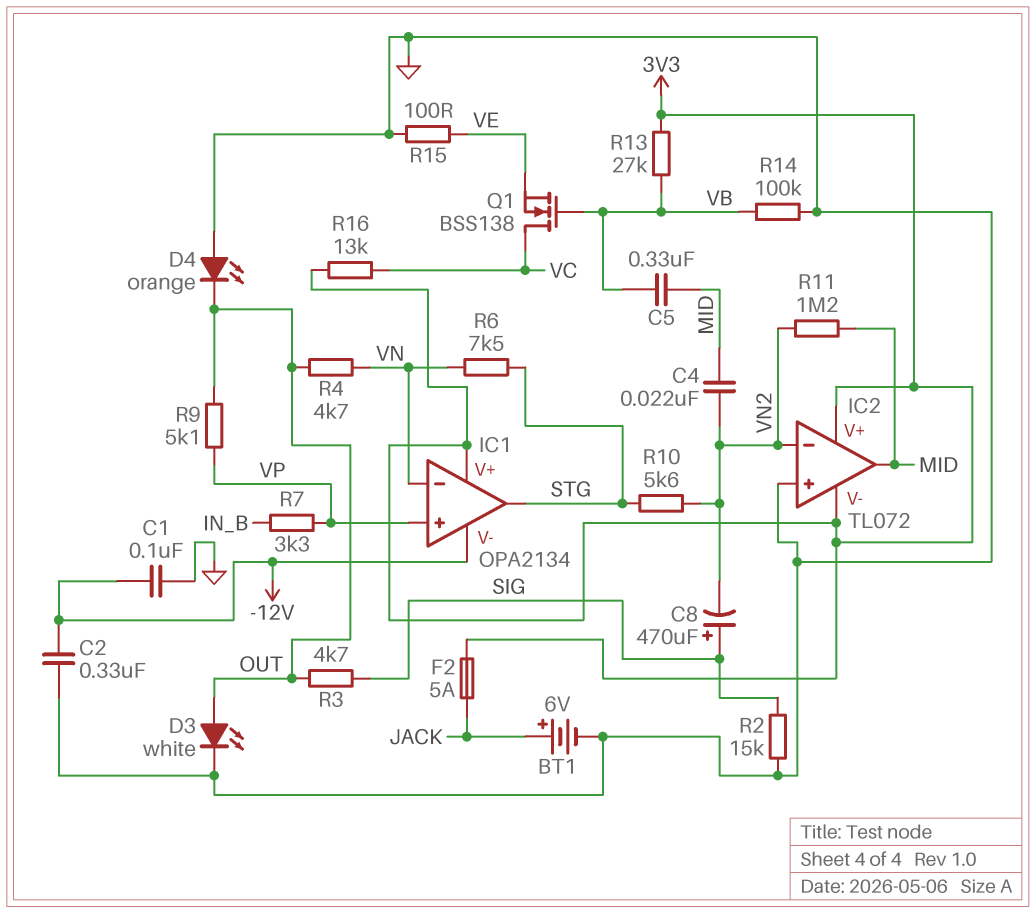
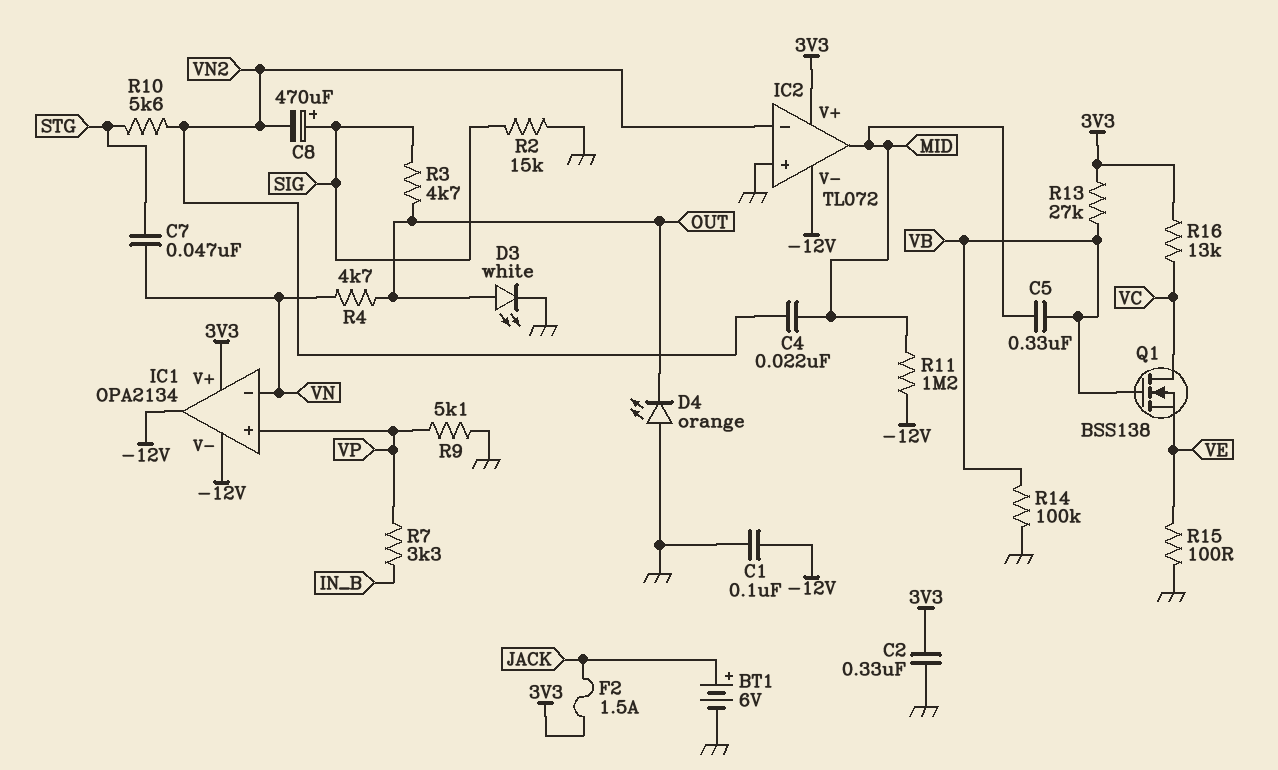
C2: 330nF (-12V, GND) -> 330nF (3V3, GND)
C7: none -> 47nF (STG, VN)
F2: 5A (3V3, JACK) -> 1.5A (3V3, JACK)
IC1 pin out: STG -> -12V
IC2 pin V-: 3V3 -> -12V
R6: 7.5k (STG, VN) -> none
R9: 5.1k (OUT, VP) -> 5.1k (GND, VP)
R11: 1.2M (MID, VN2) -> 1.2M (-12V, MID)

